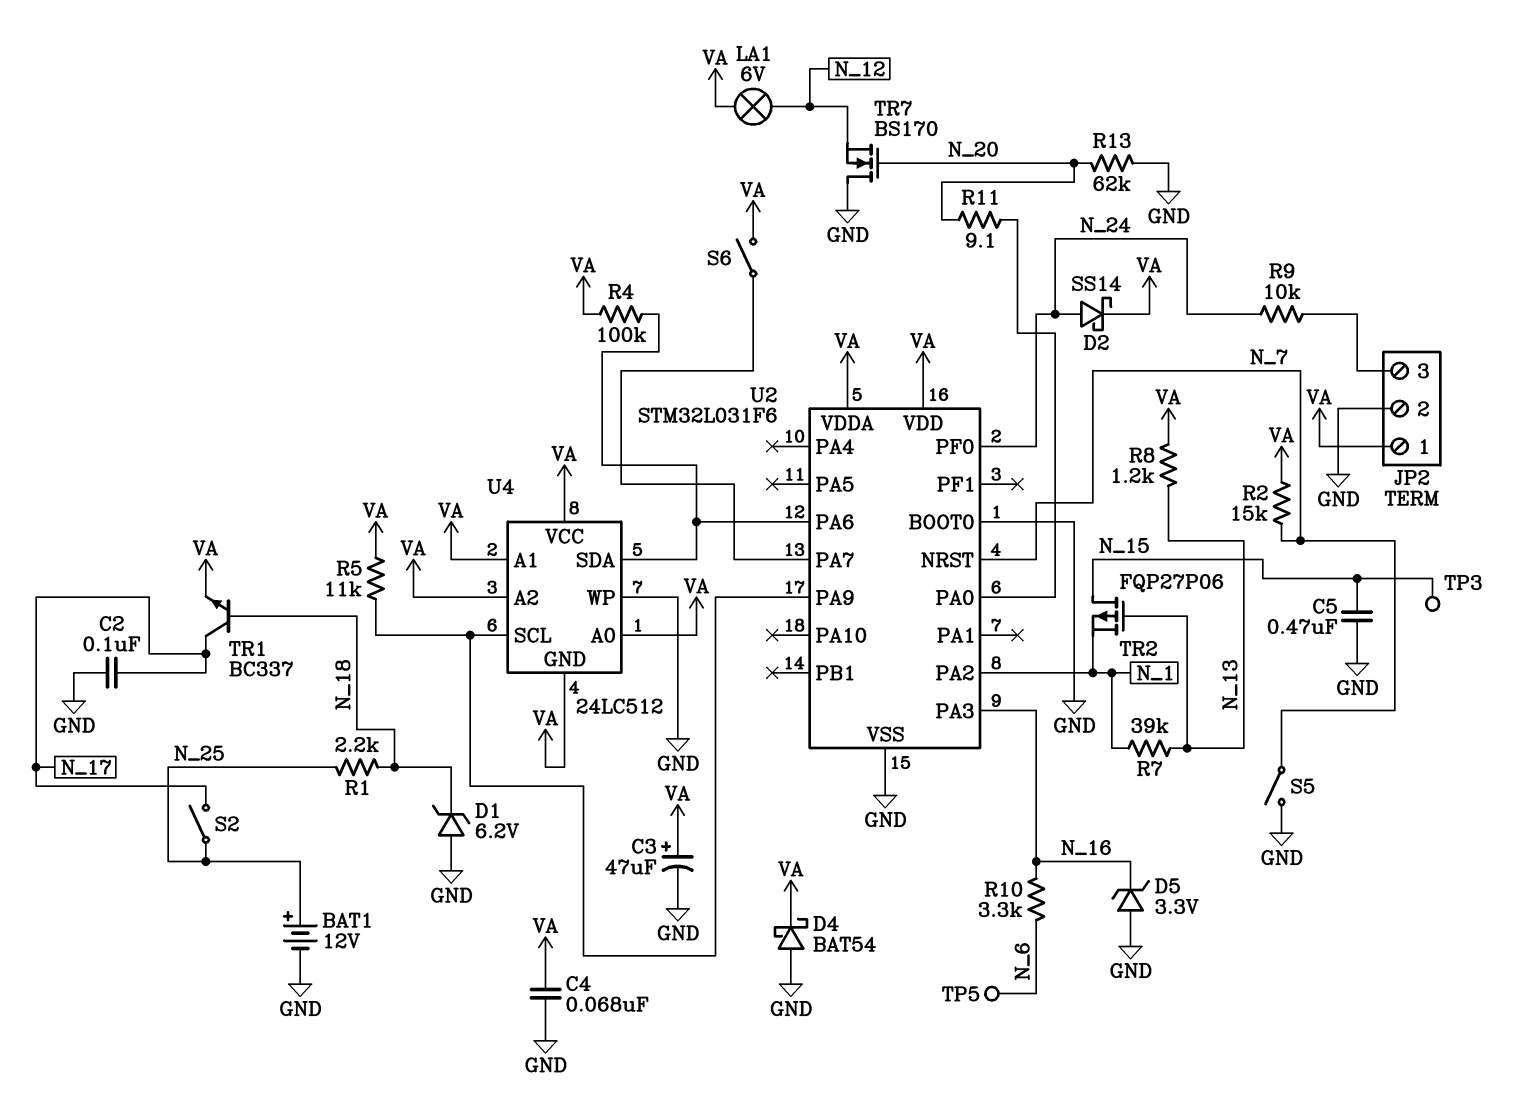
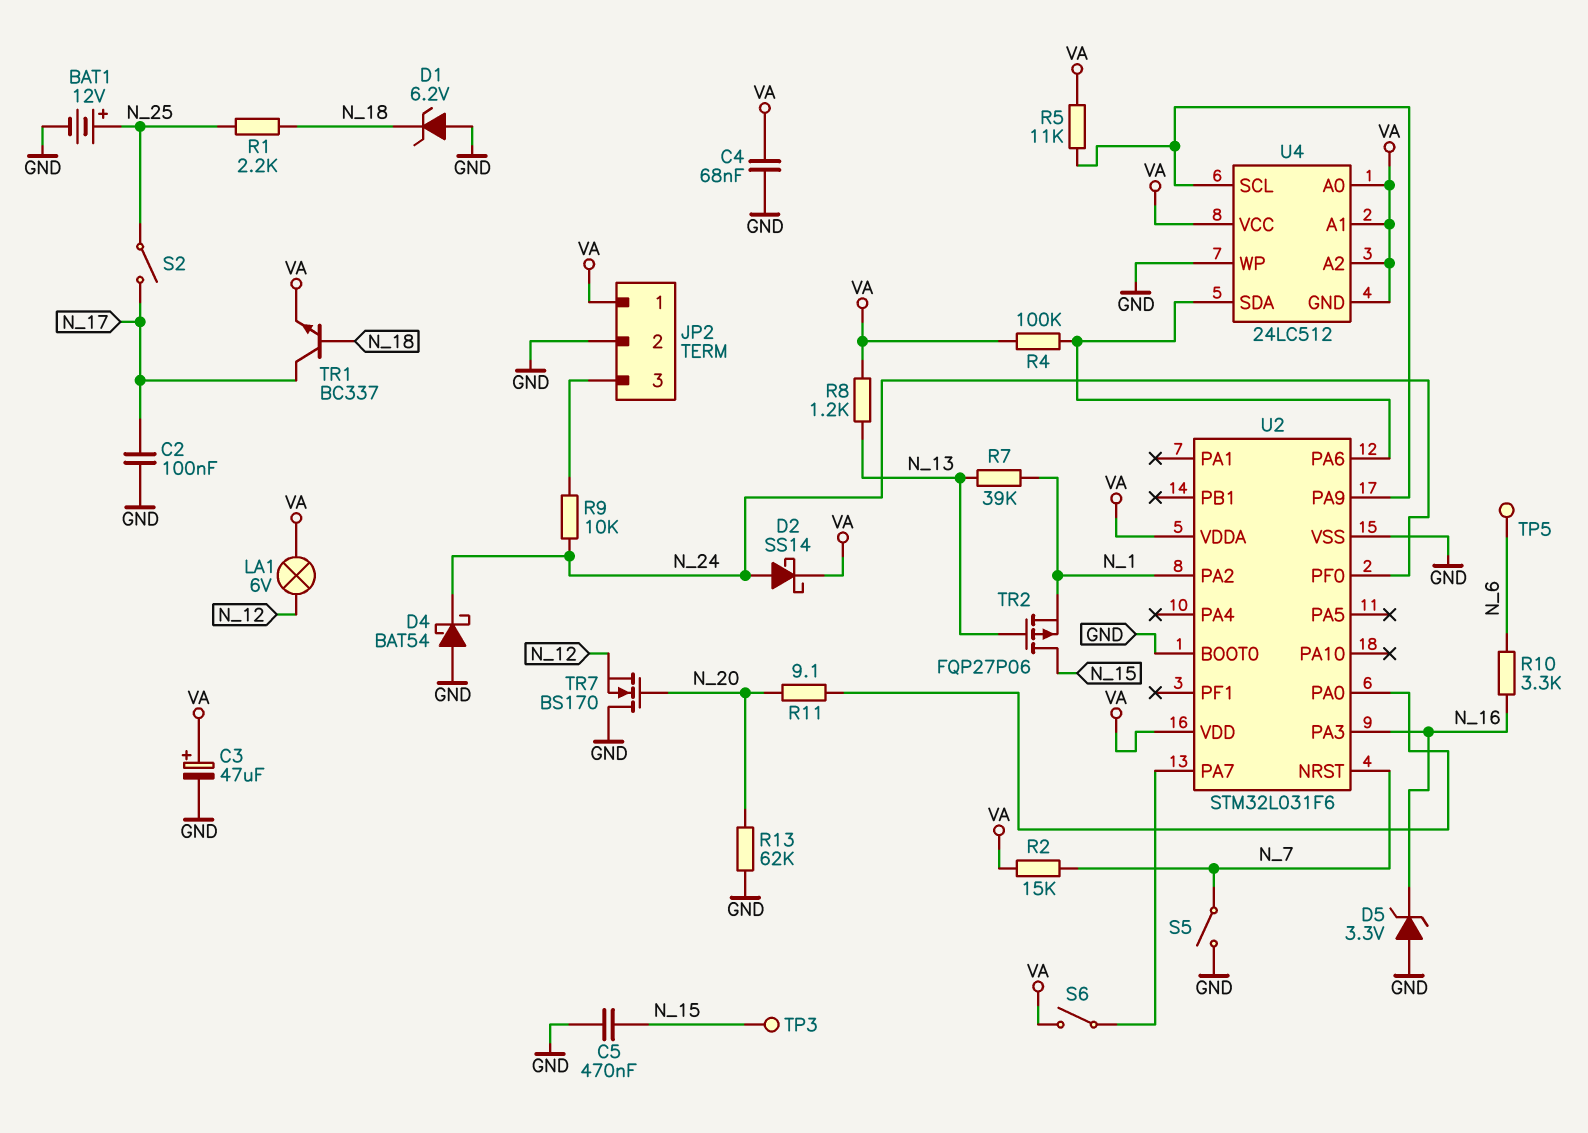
D4: schottky BAT54 (A GND, K VA) -> schottky BAT54 (A GND, K N_24)

